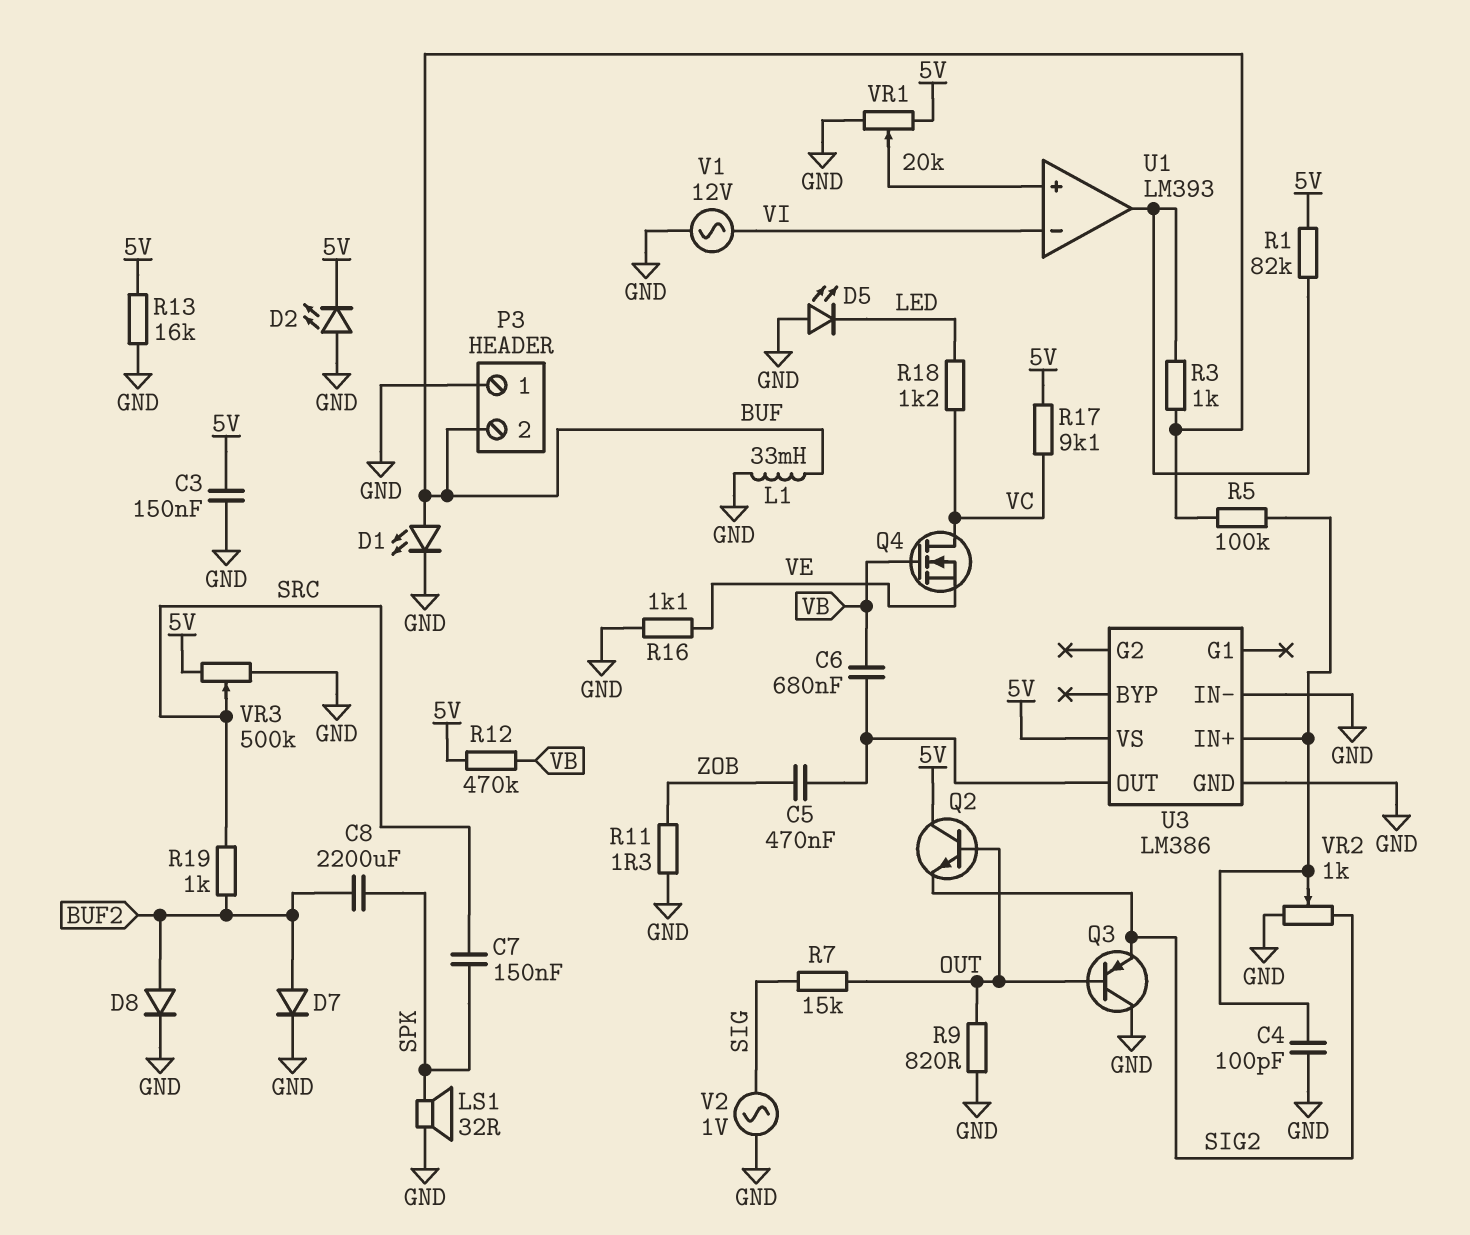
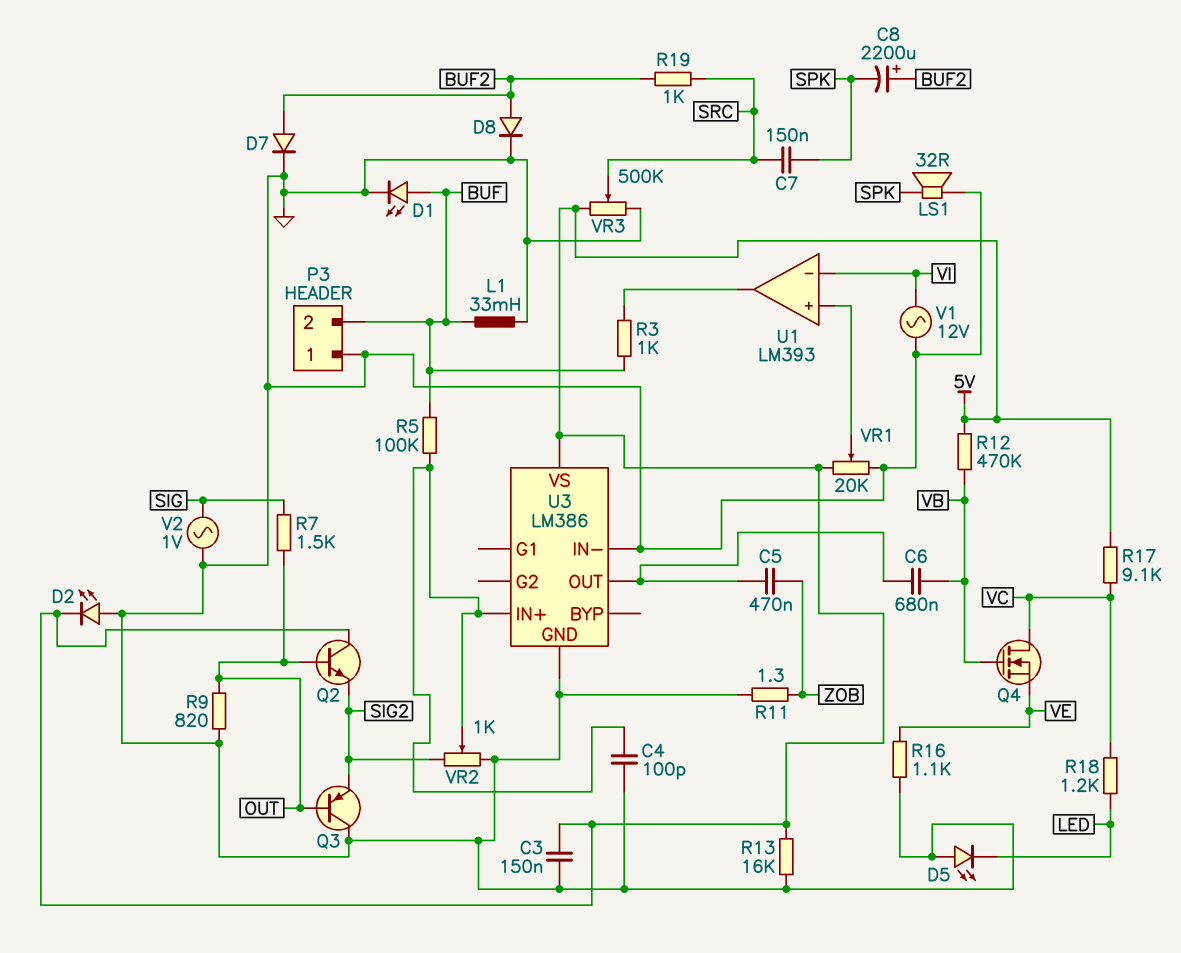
C8: 2200uF (BUF2, SPK) -> 2200uF (plus BUF2, minus SPK)
R1: 82k (5V, U1/out) -> none
R7: 15k (OUT, SIG) -> 1.5k (OUT, SIG)

